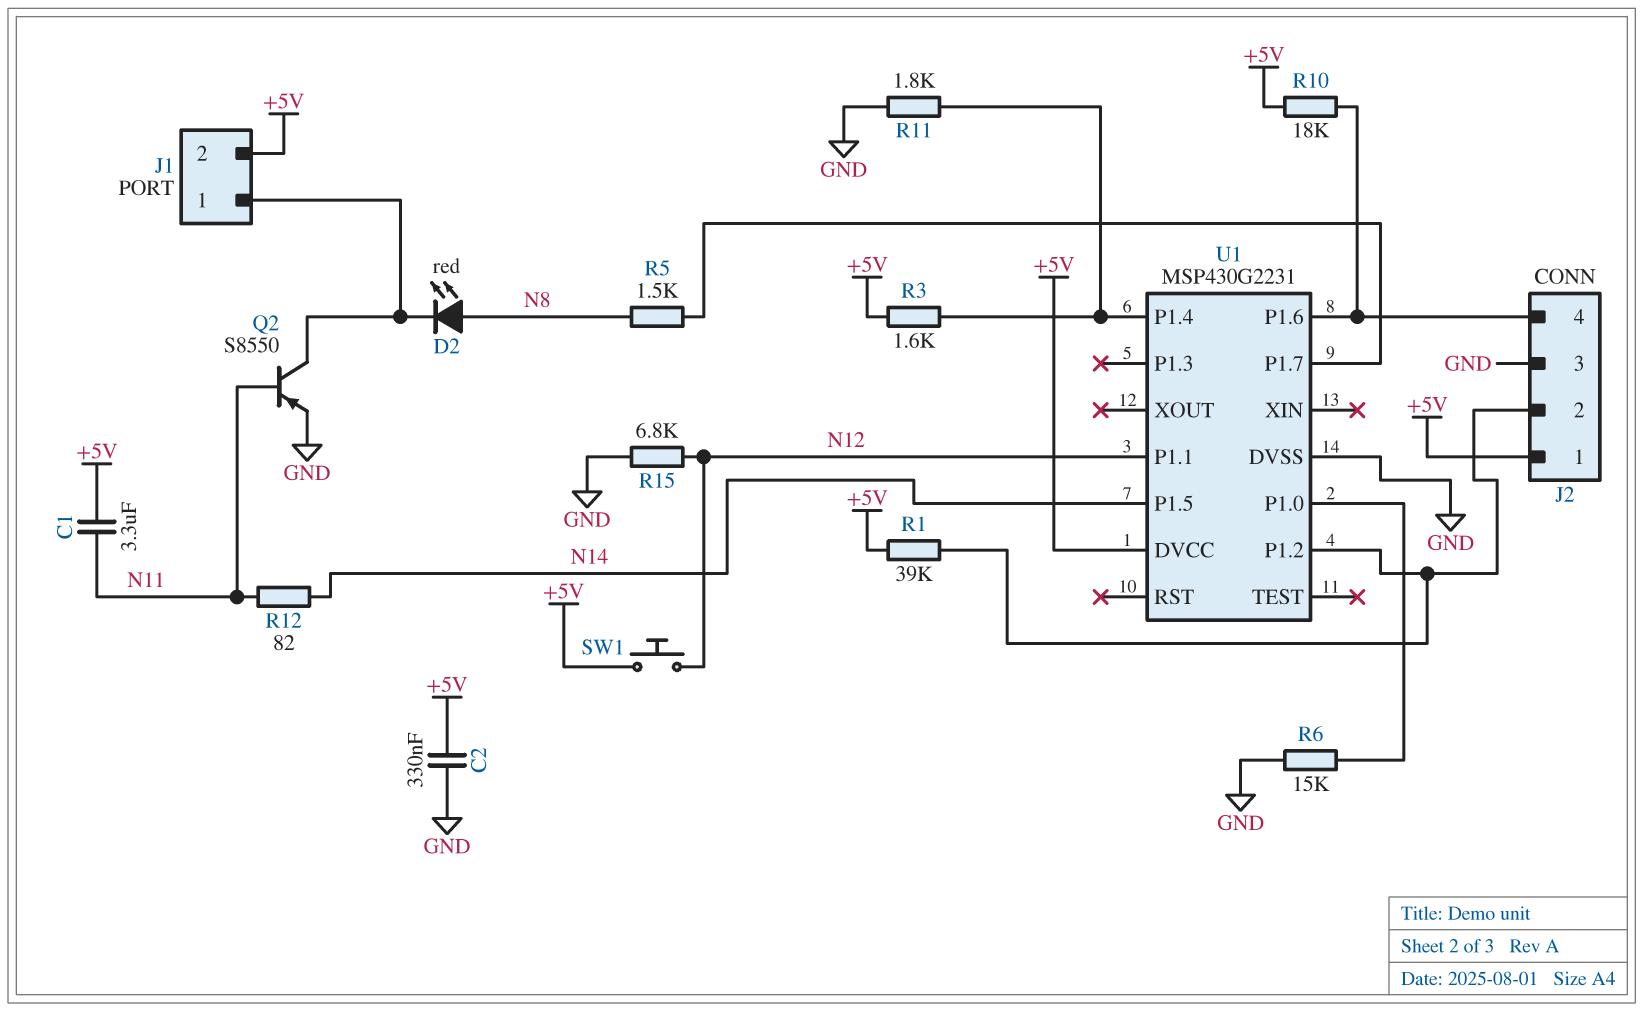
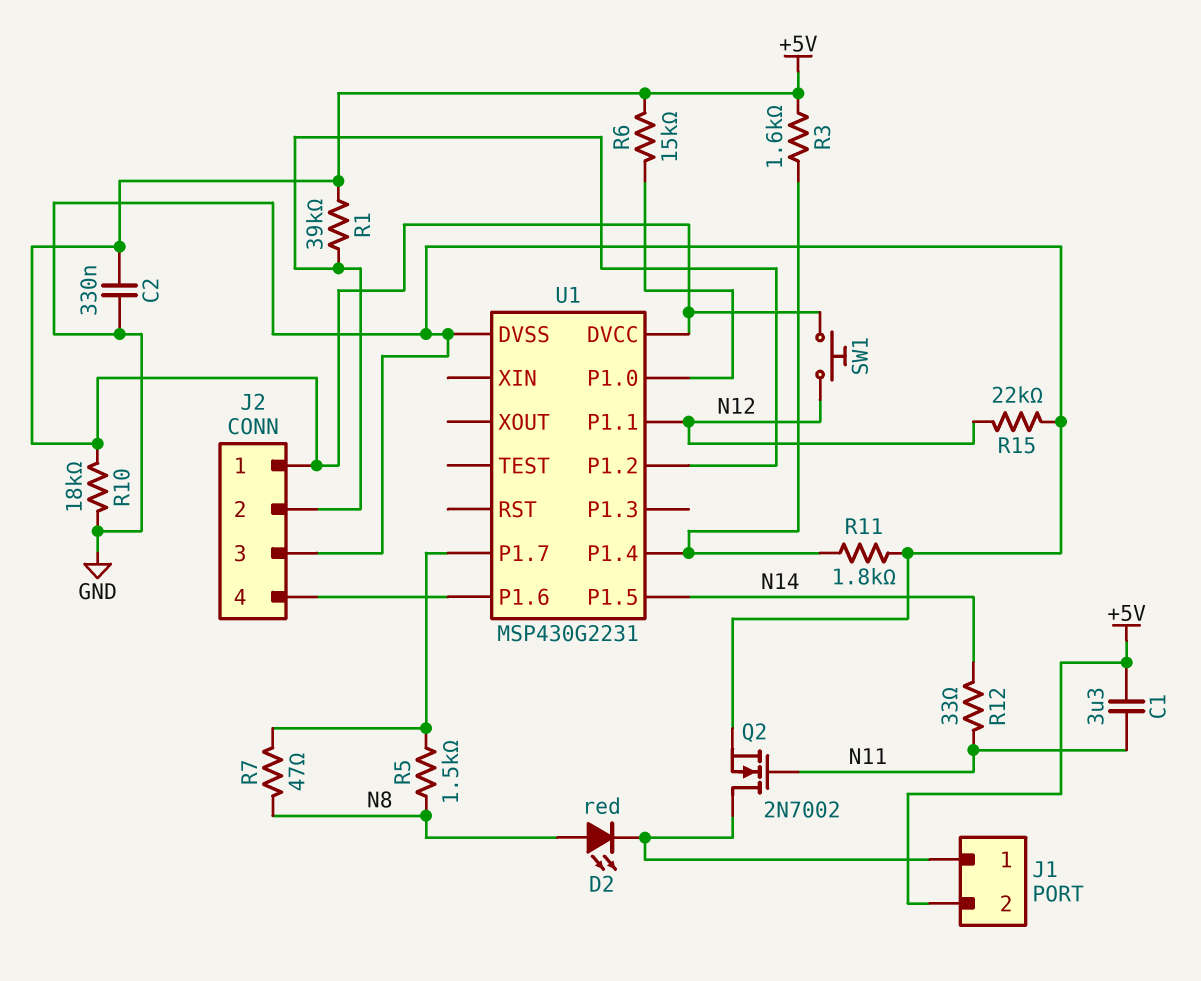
Q2: PNP S8550 (B N11, C J1/1, E GND) -> NMOS 2N7002 (G N11, D J1/1, S GND)
R6: 15k (GND, U1/P1.0) -> 15k (+5V, U1/P1.0)
R7: none -> 47 (N8, U1/P1.7)
R10: 18k (+5V, J2/4) -> 18k (+5V, GND)
R12: 82 (N11, N14) -> 33 (N11, N14)
R15: 6.8k (GND, N12) -> 22k (GND, N12)

